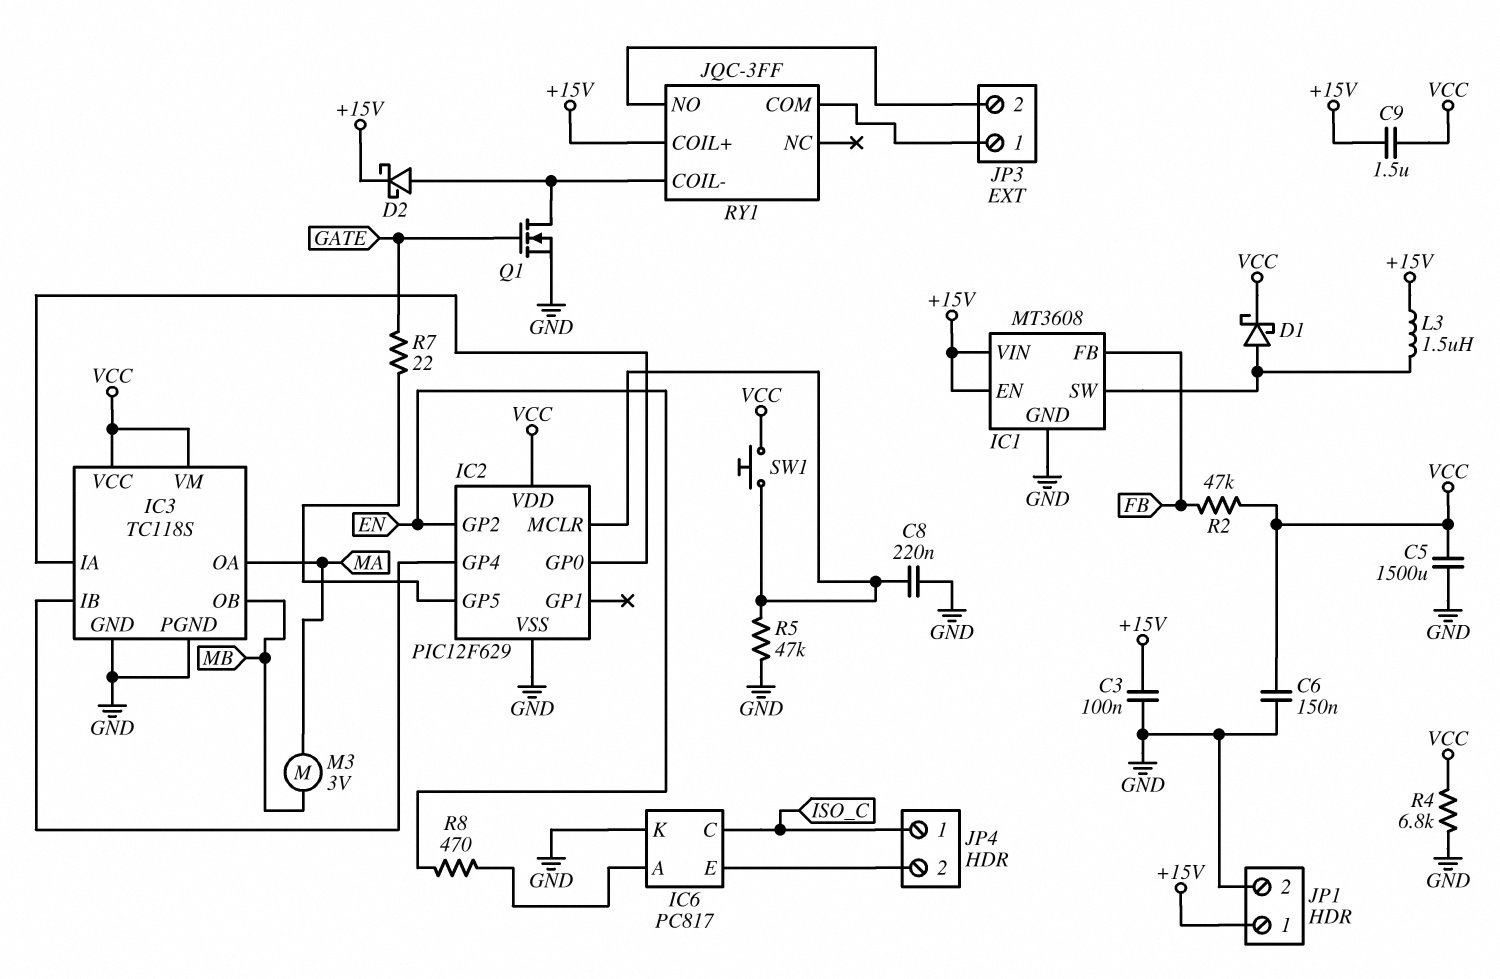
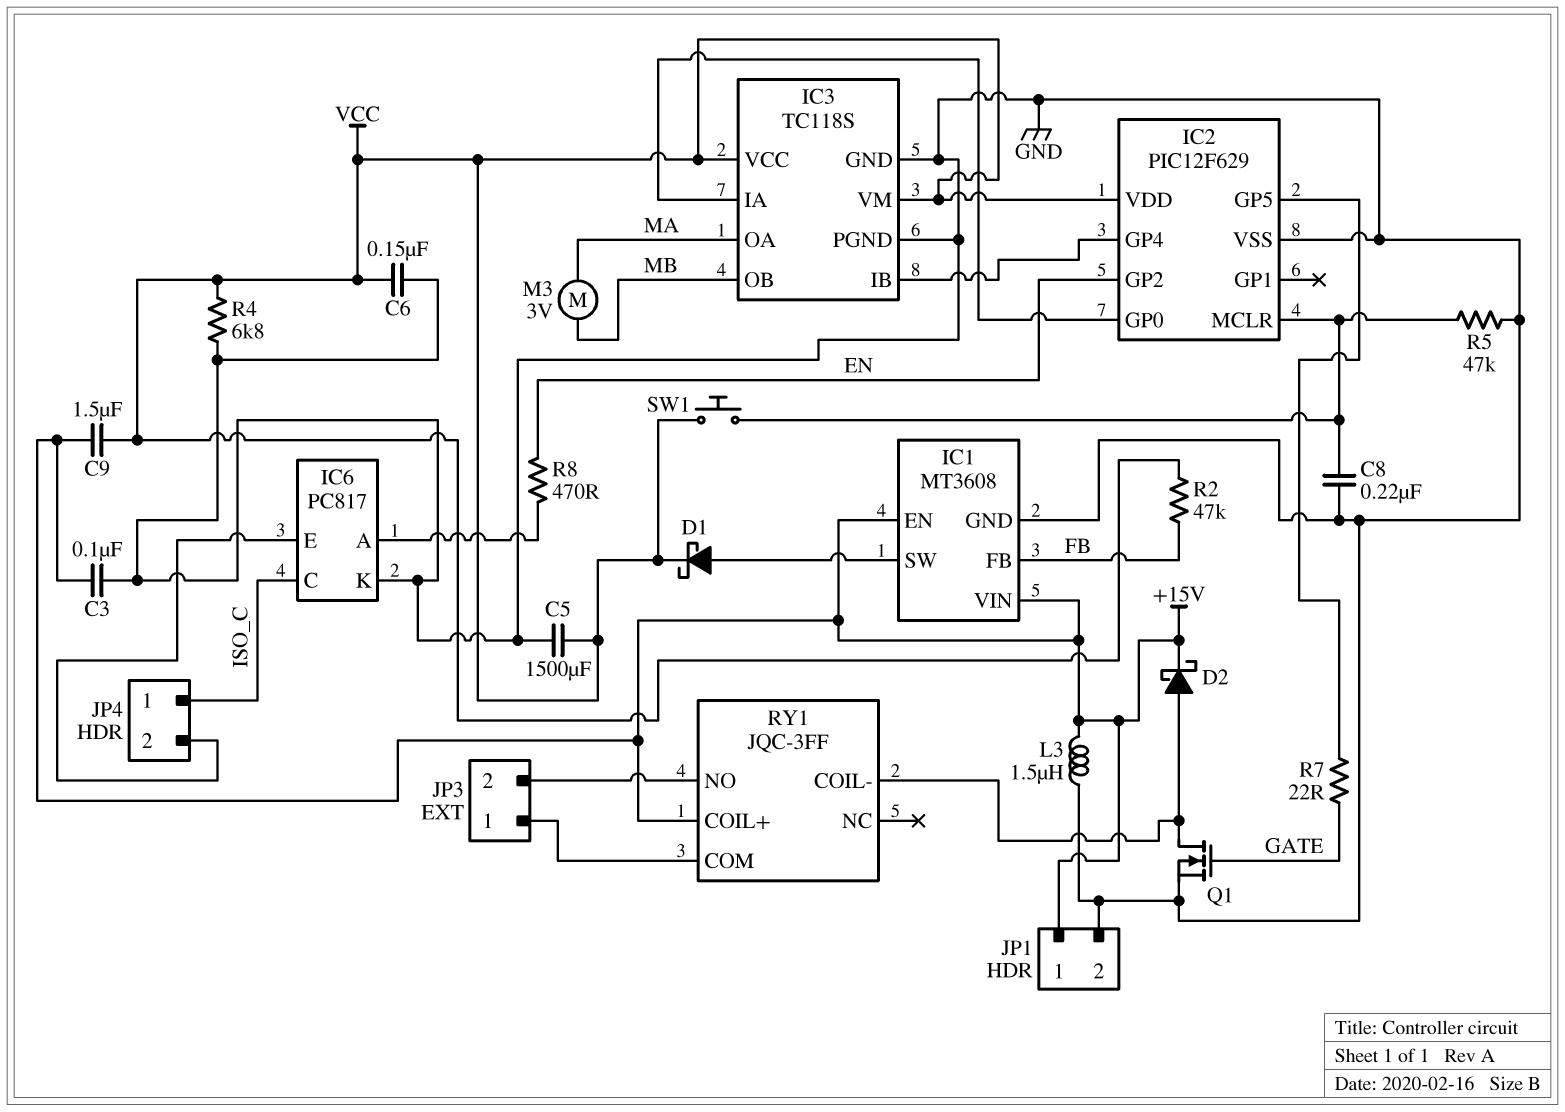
L3: 1.5uH (+15V, IC1/SW) -> 1.5uH (+15V, GND)

